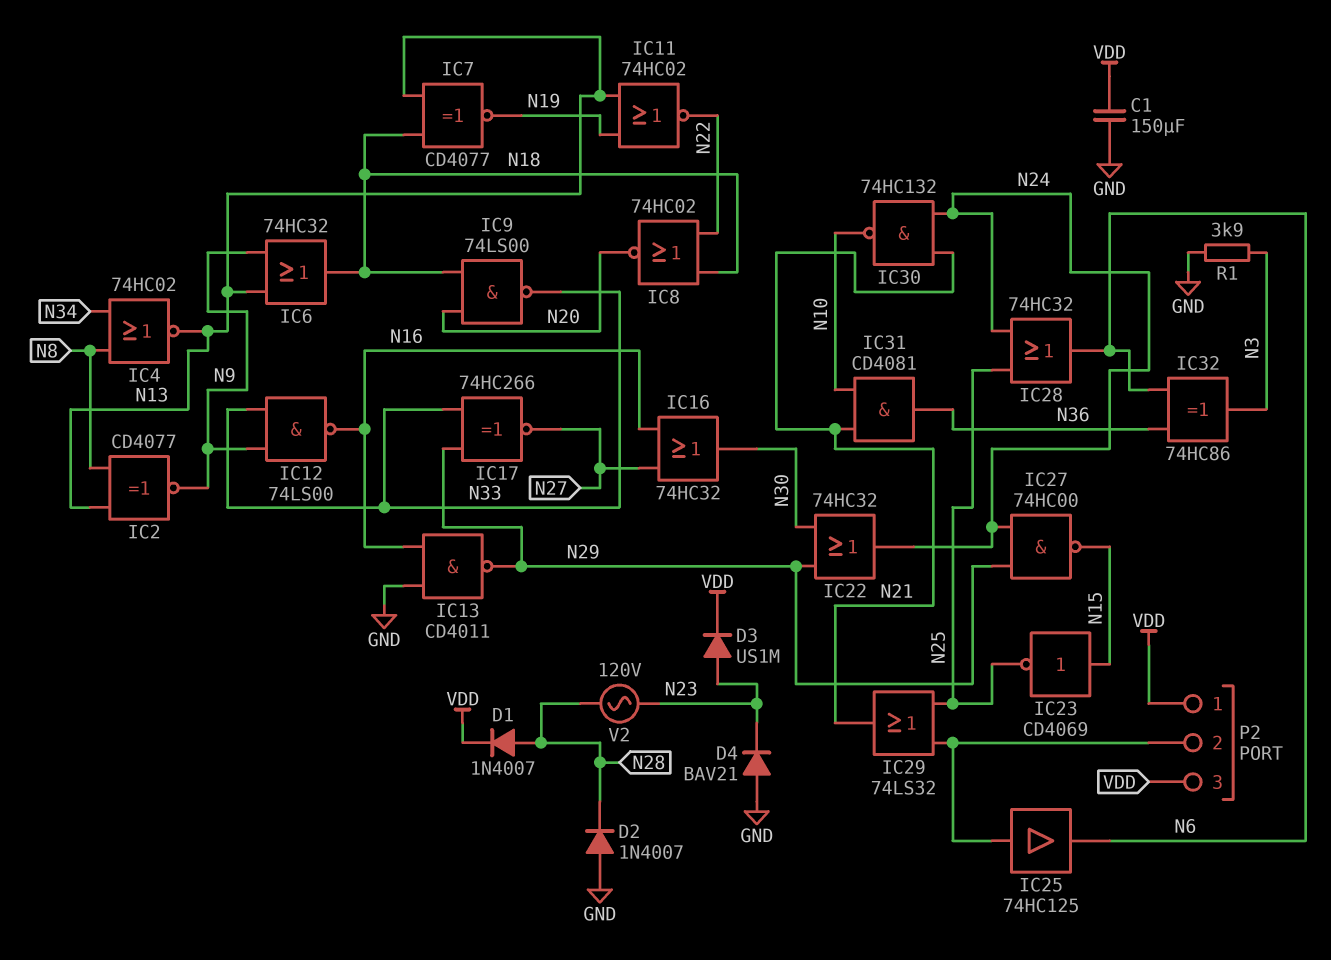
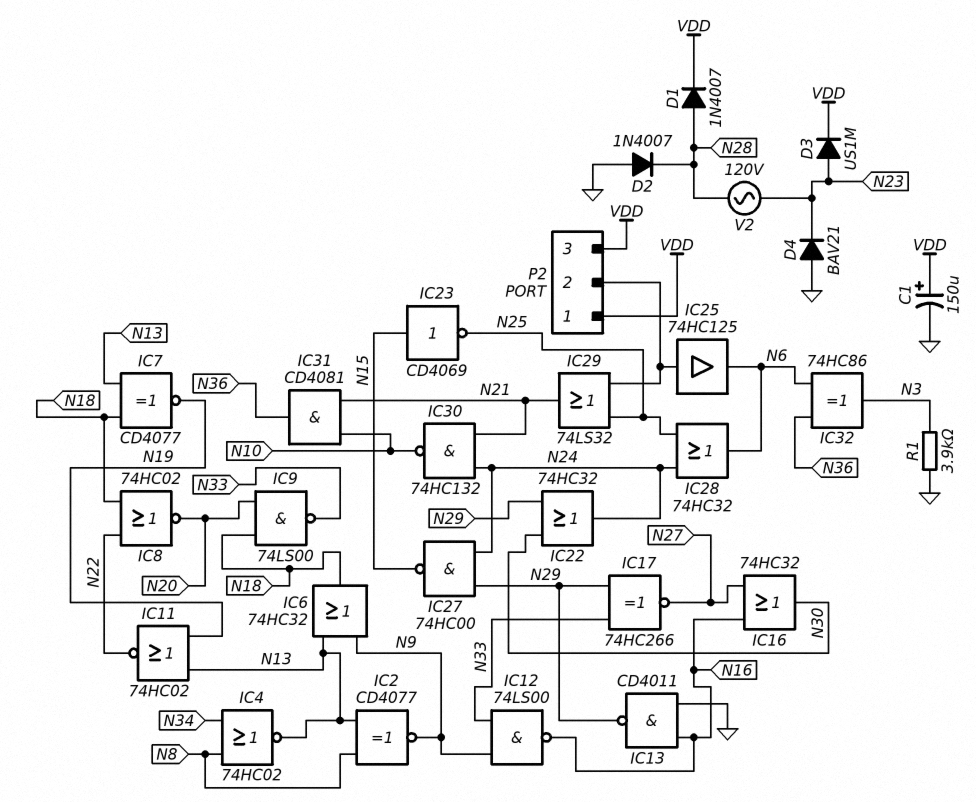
C1: 150uF (GND, VDD) -> 150uF (plus VDD, minus GND)

